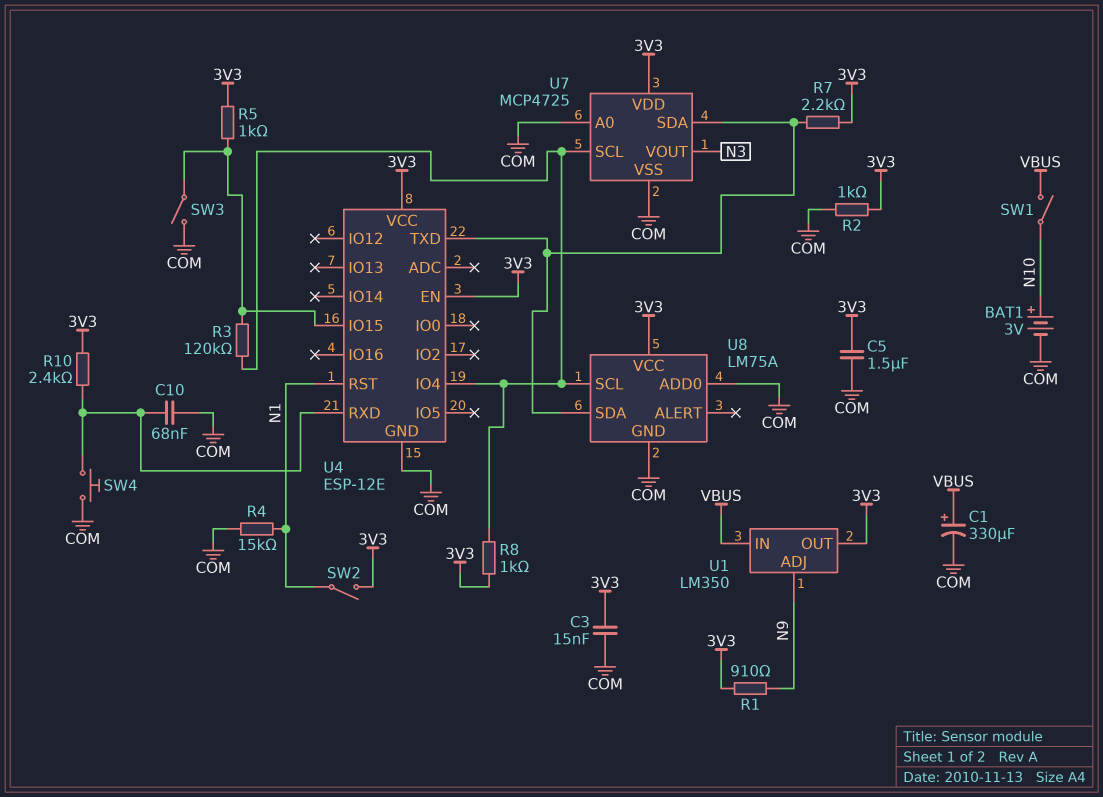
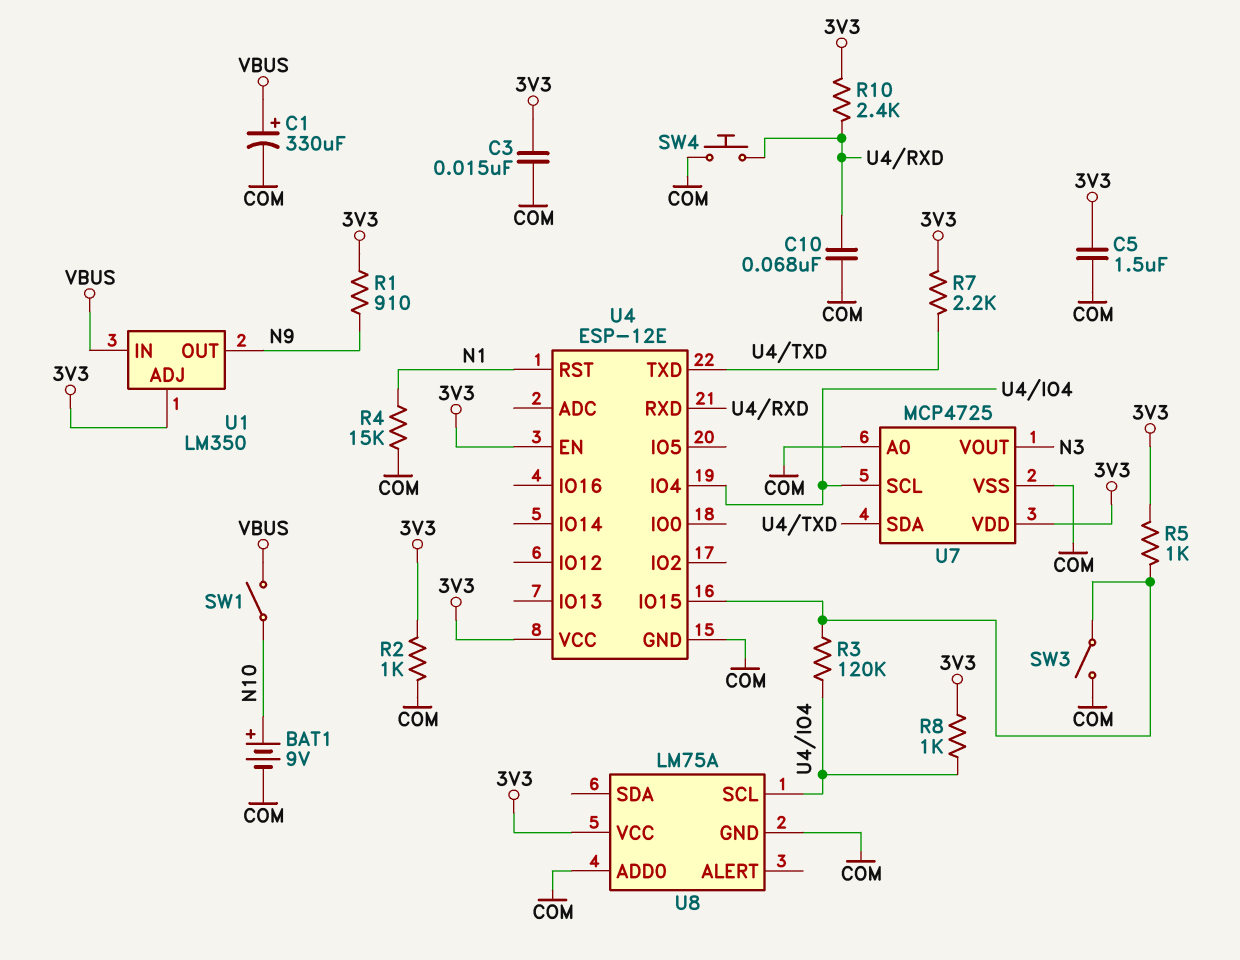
BAT1: 3V (plus N10, minus COM) -> 9V (plus N10, minus COM)
SW2: switch (3V3, N1) -> none
U1 pin ADJ: N9 -> 3V3
U1 pin OUT: 3V3 -> N9
U8 pin SDA: U4/TXD -> none

